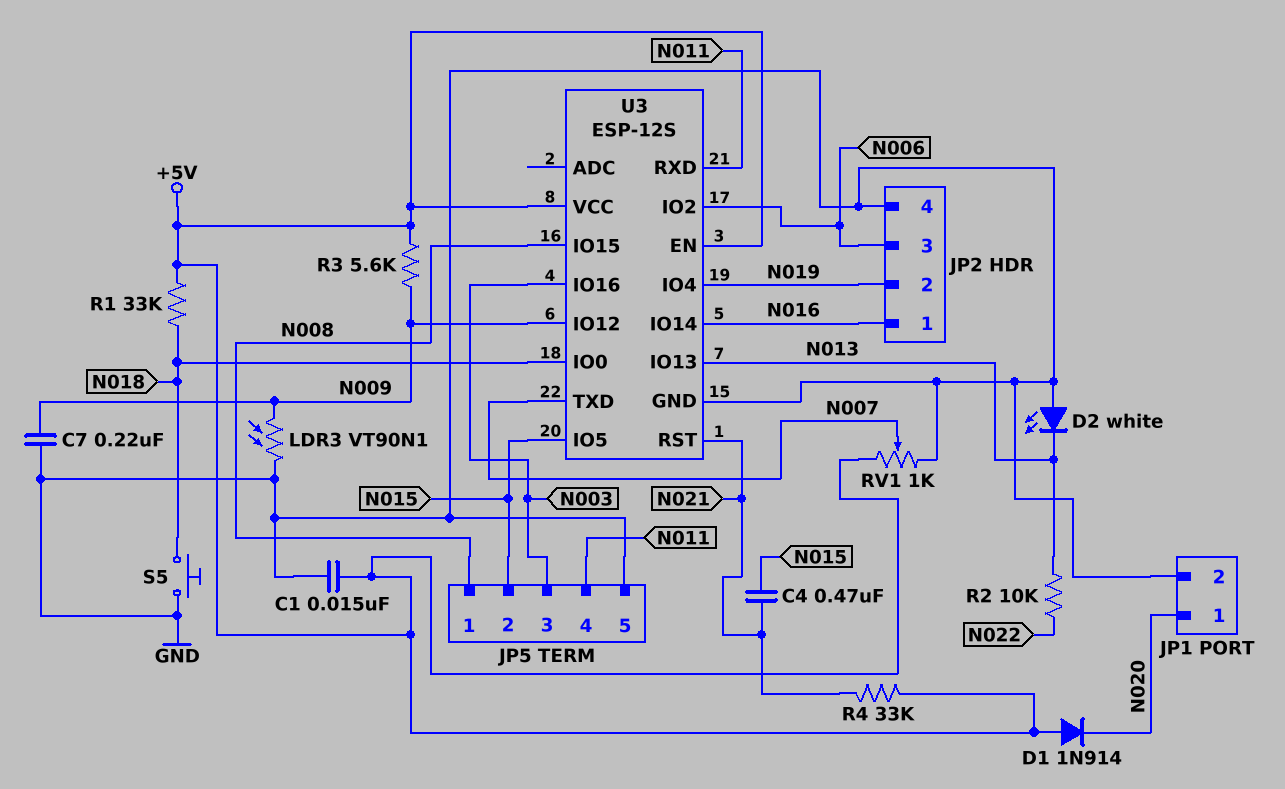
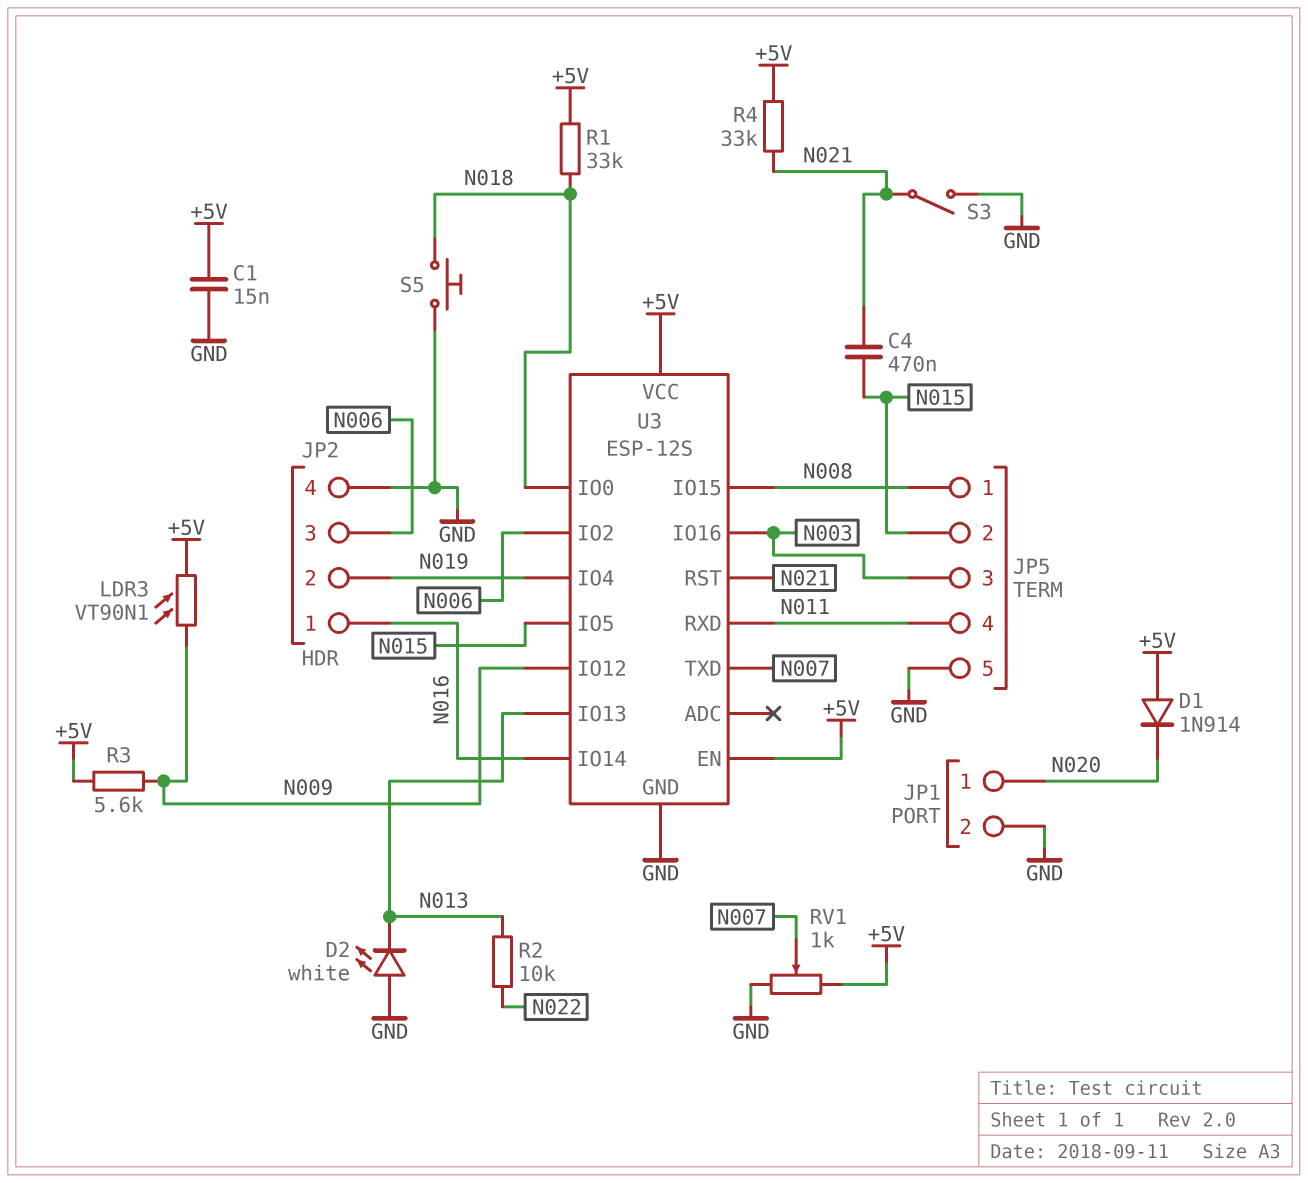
C7: 220nF (GND, N009) -> none
LDR3: VT90N1 (GND, N009) -> VT90N1 (+5V, N009)
S3: none -> switch (GND, N021)

